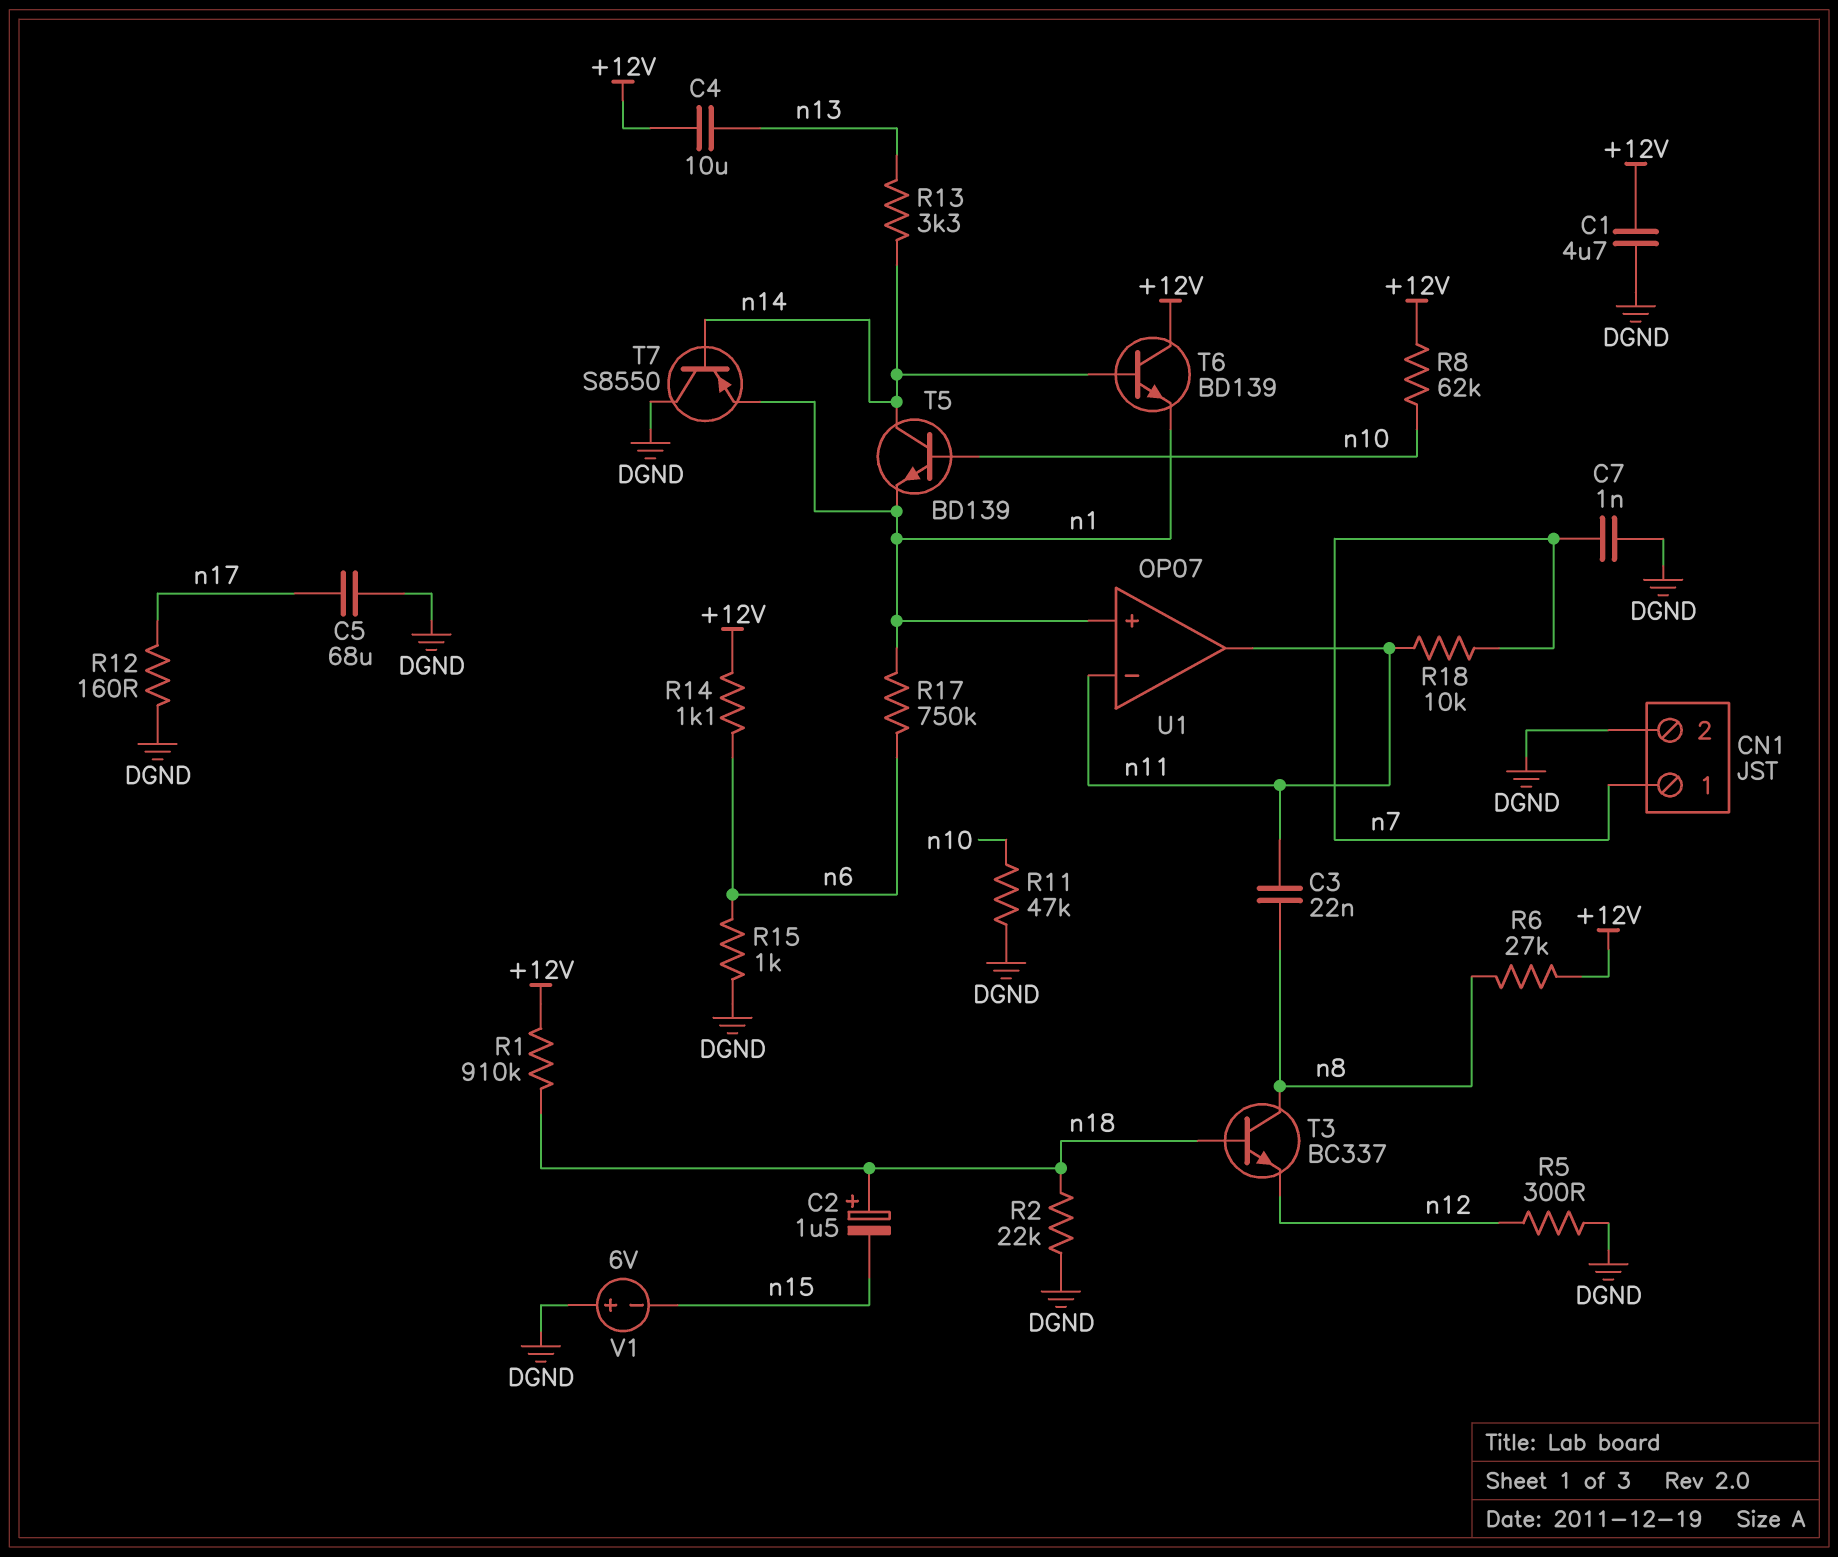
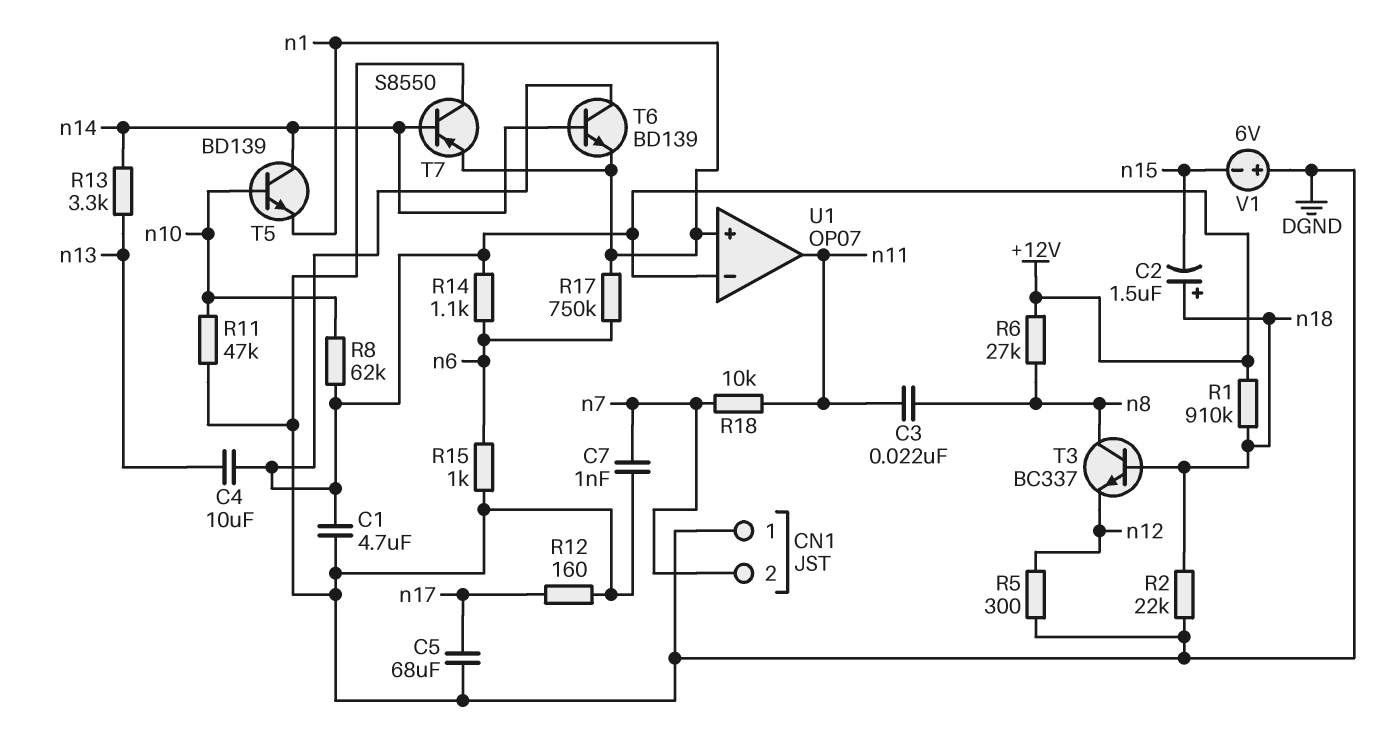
CN1 pin 1: n7 -> DGND
CN1 pin 2: DGND -> n7
U1 pin in-: n11 -> +12V

